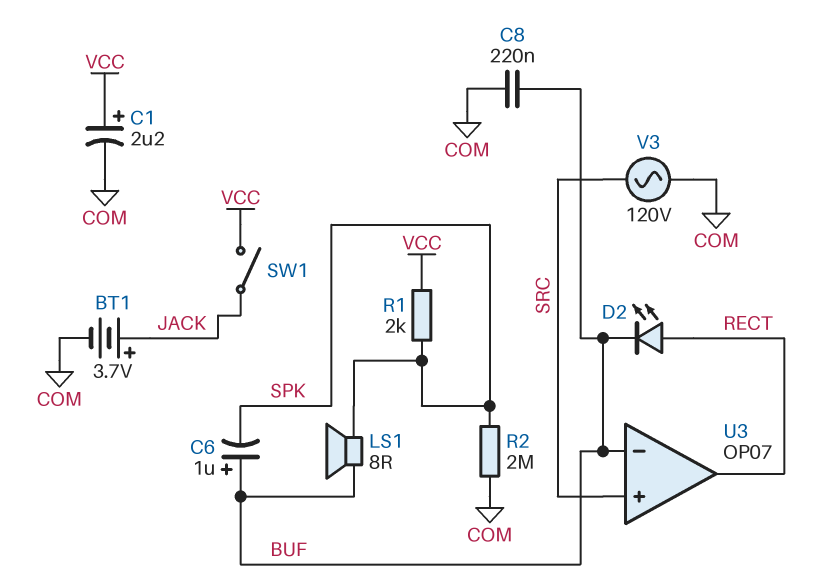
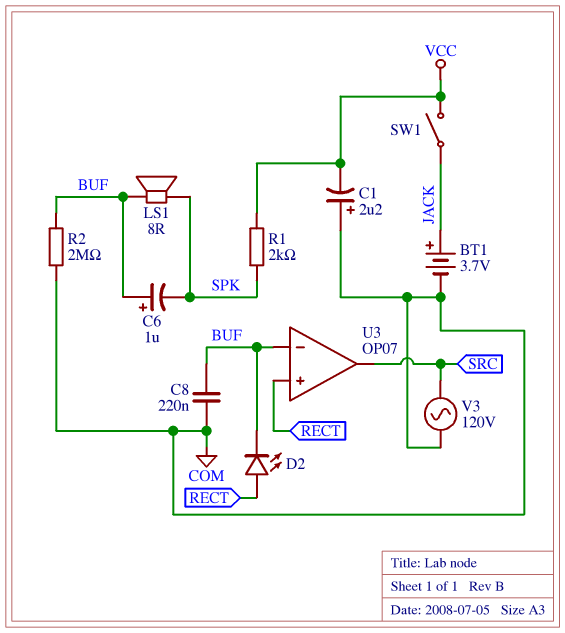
C1: 2.2uF (plus VCC, minus COM) -> 2.2uF (plus COM, minus VCC)
R2: 2M (COM, SPK) -> 2M (BUF, COM)
U3 pin in+: SRC -> RECT
U3 pin out: RECT -> SRC

